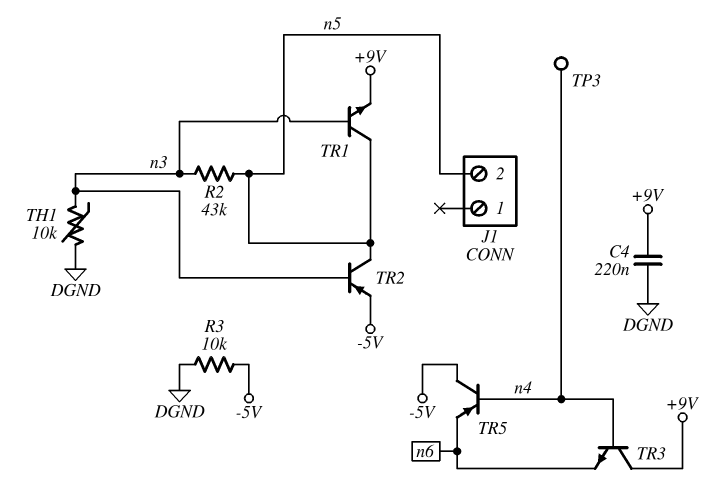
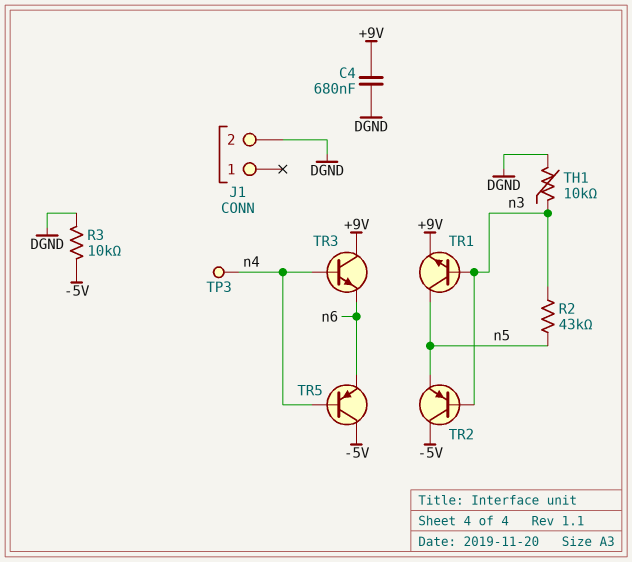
C4: 220nF (+9V, DGND) -> 680nF (+9V, DGND)
J1 pin 2: n5 -> DGND
TR2: PNP (B n3, C n5, E -5V) -> PNP (B n3, C -5V, E n5)

